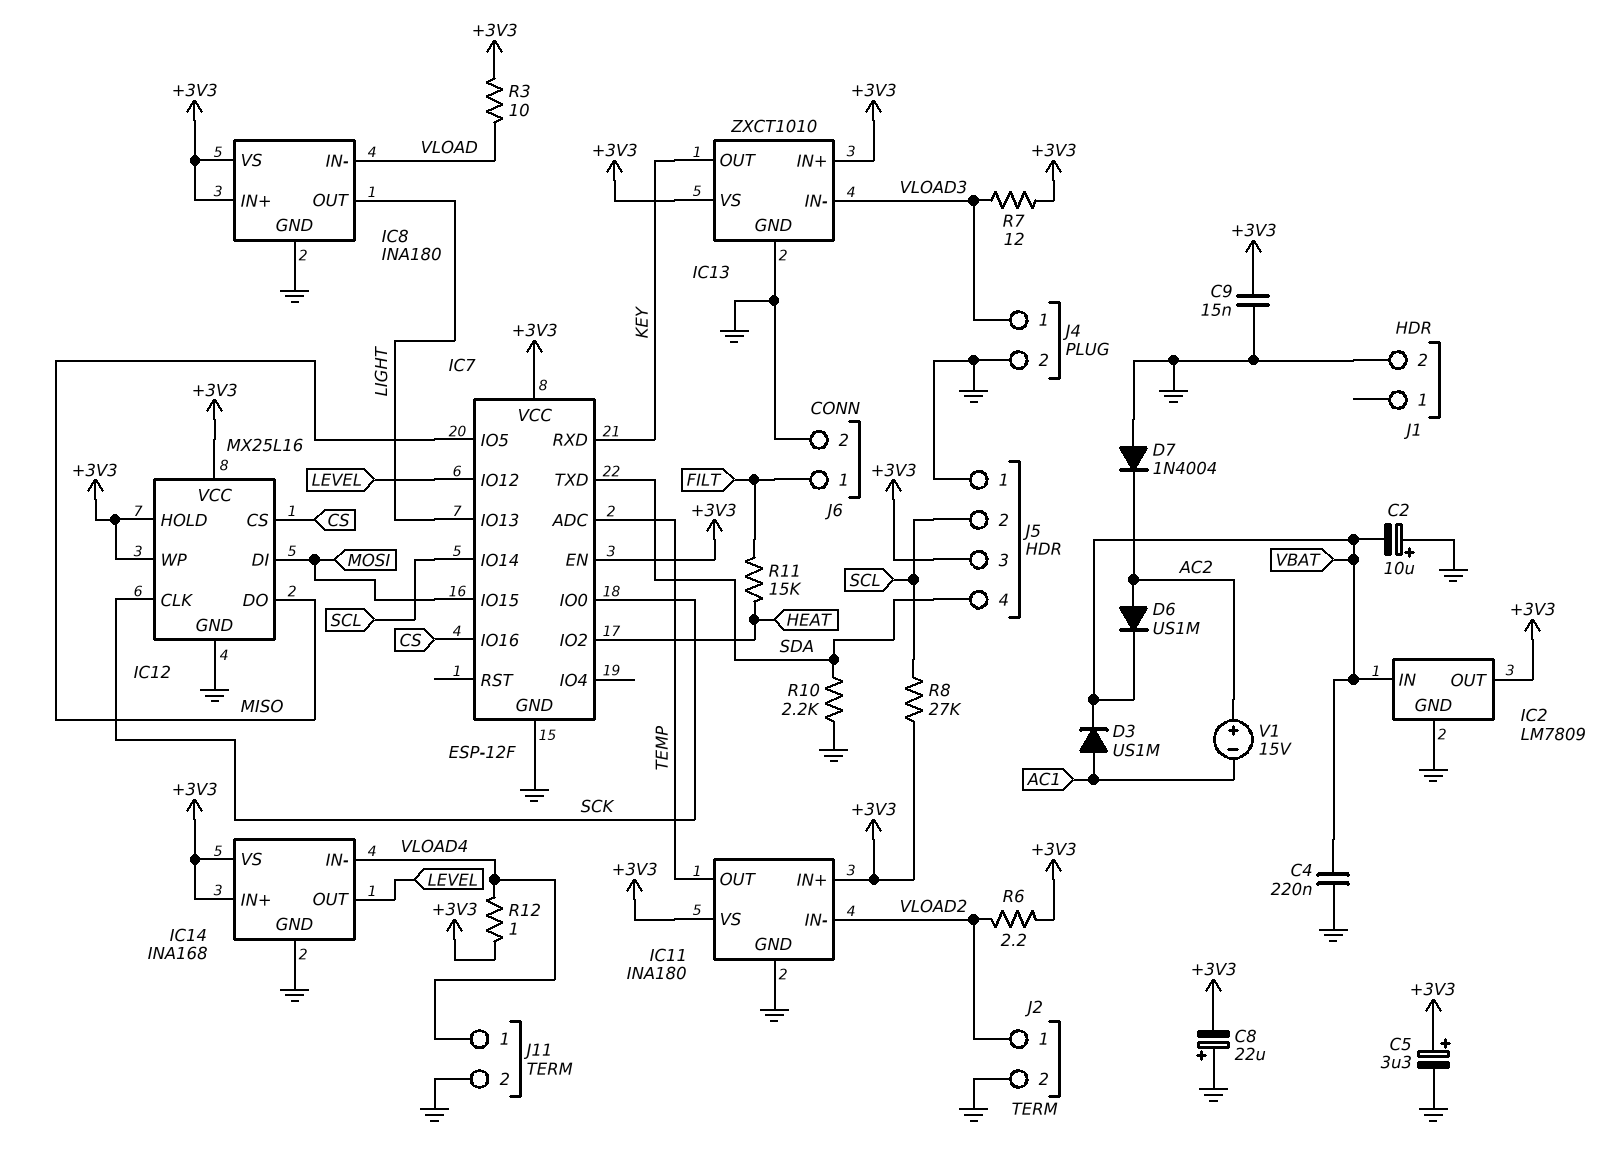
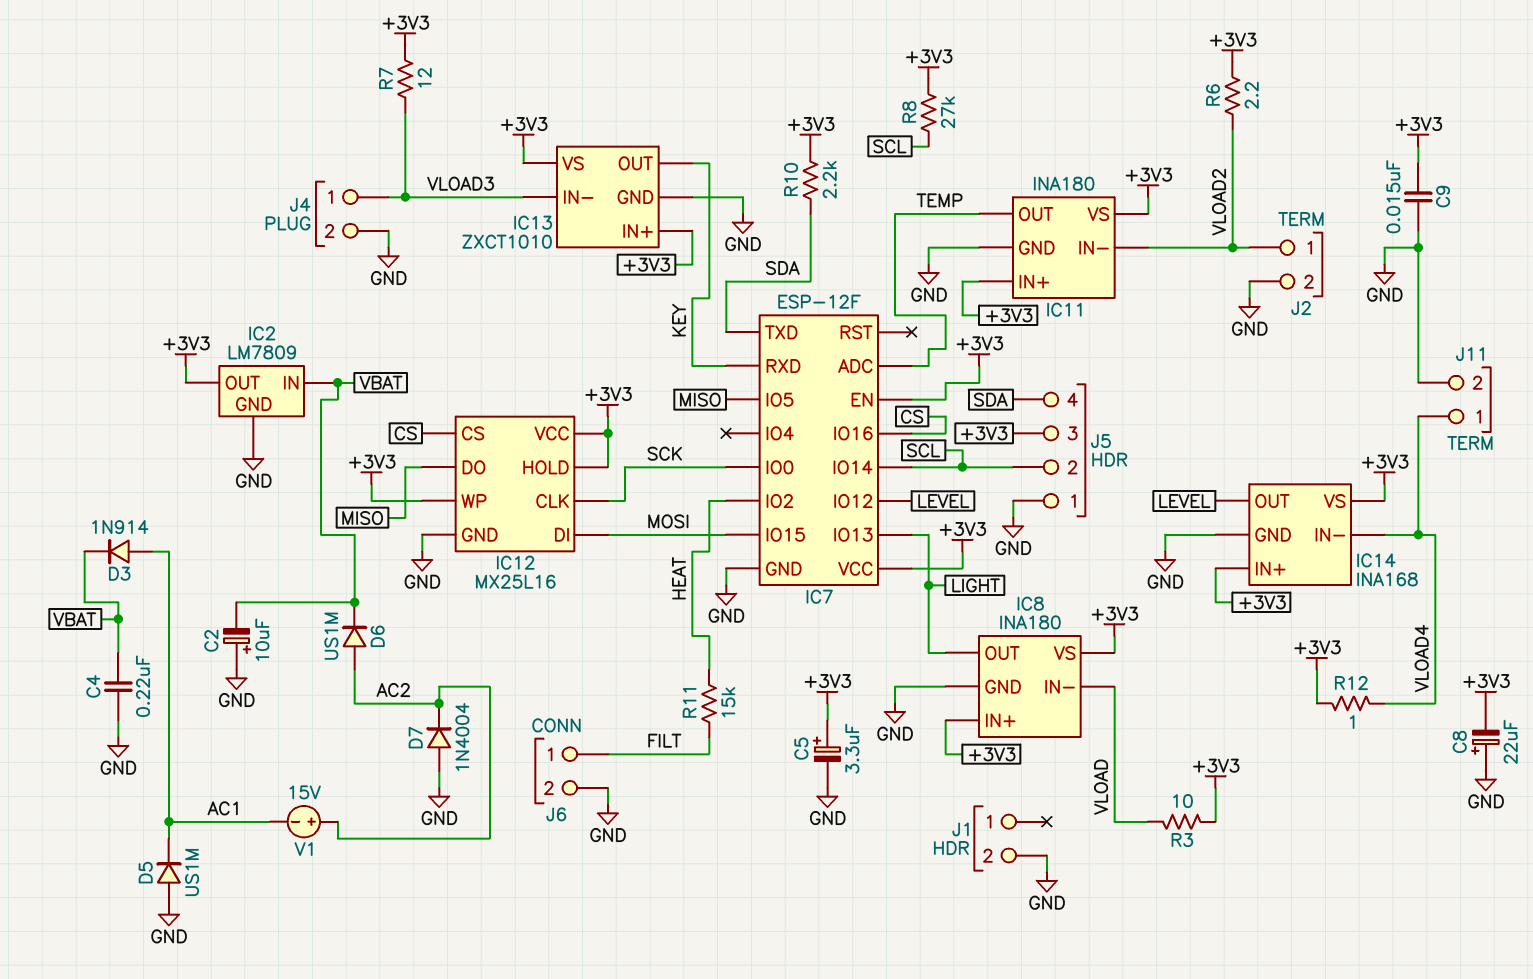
D3: diode US1M (A AC1, K VBAT) -> diode 1N914 (A AC1, K VBAT)
D5: none -> diode US1M (A GND, K AC1)
R10: 2.2k (GND, SDA) -> 2.2k (+3V3, SDA)

